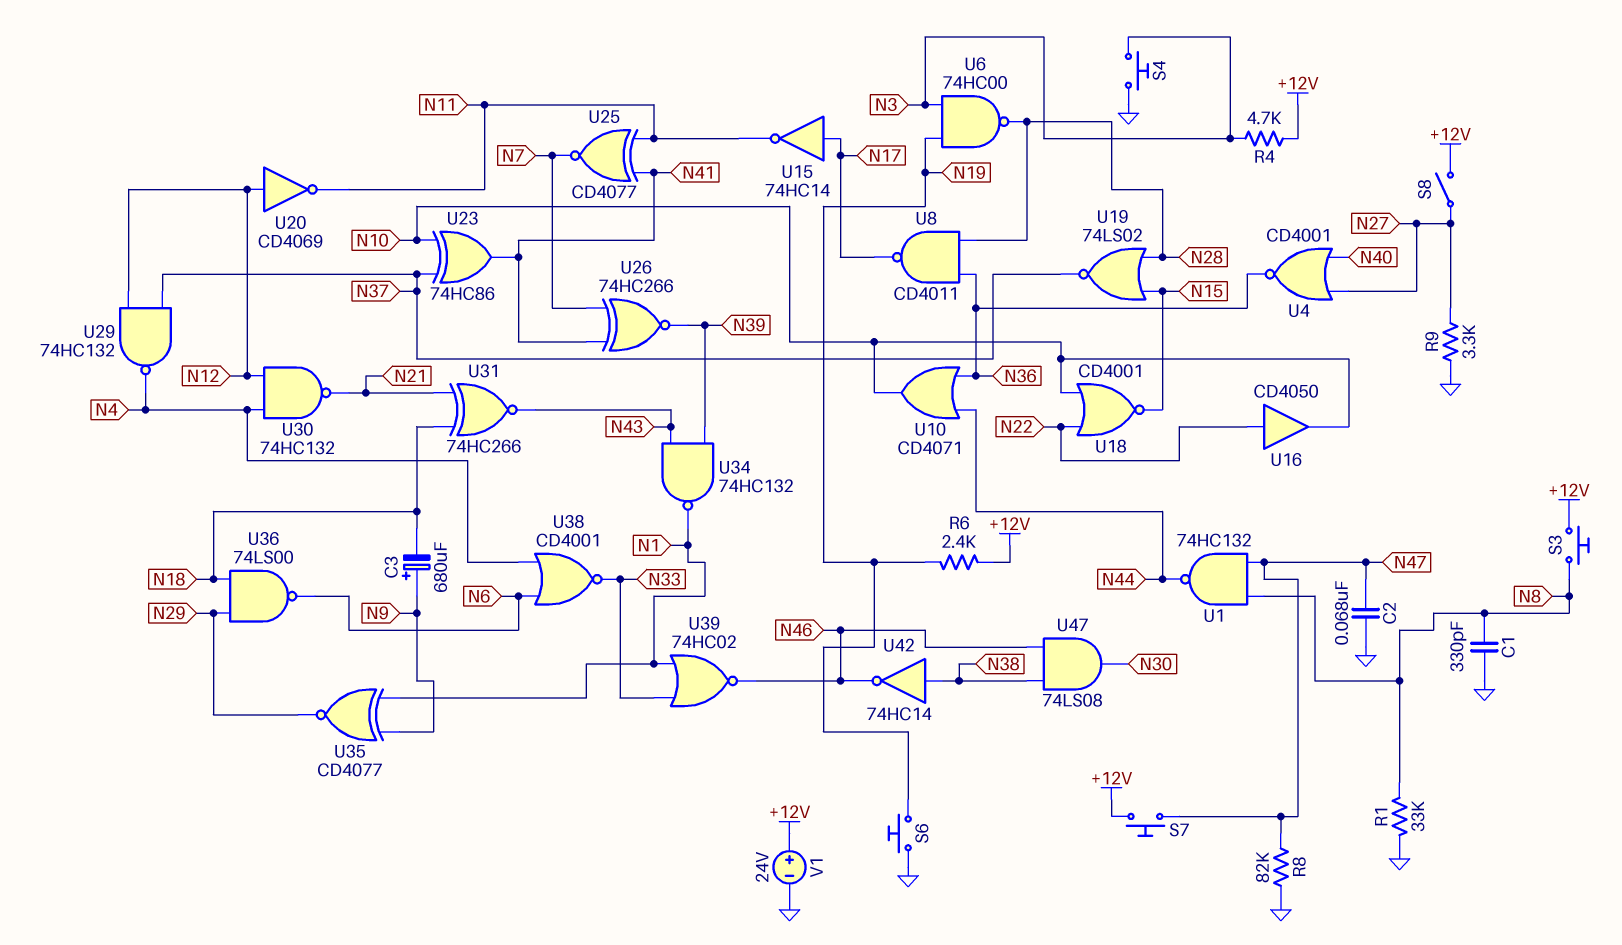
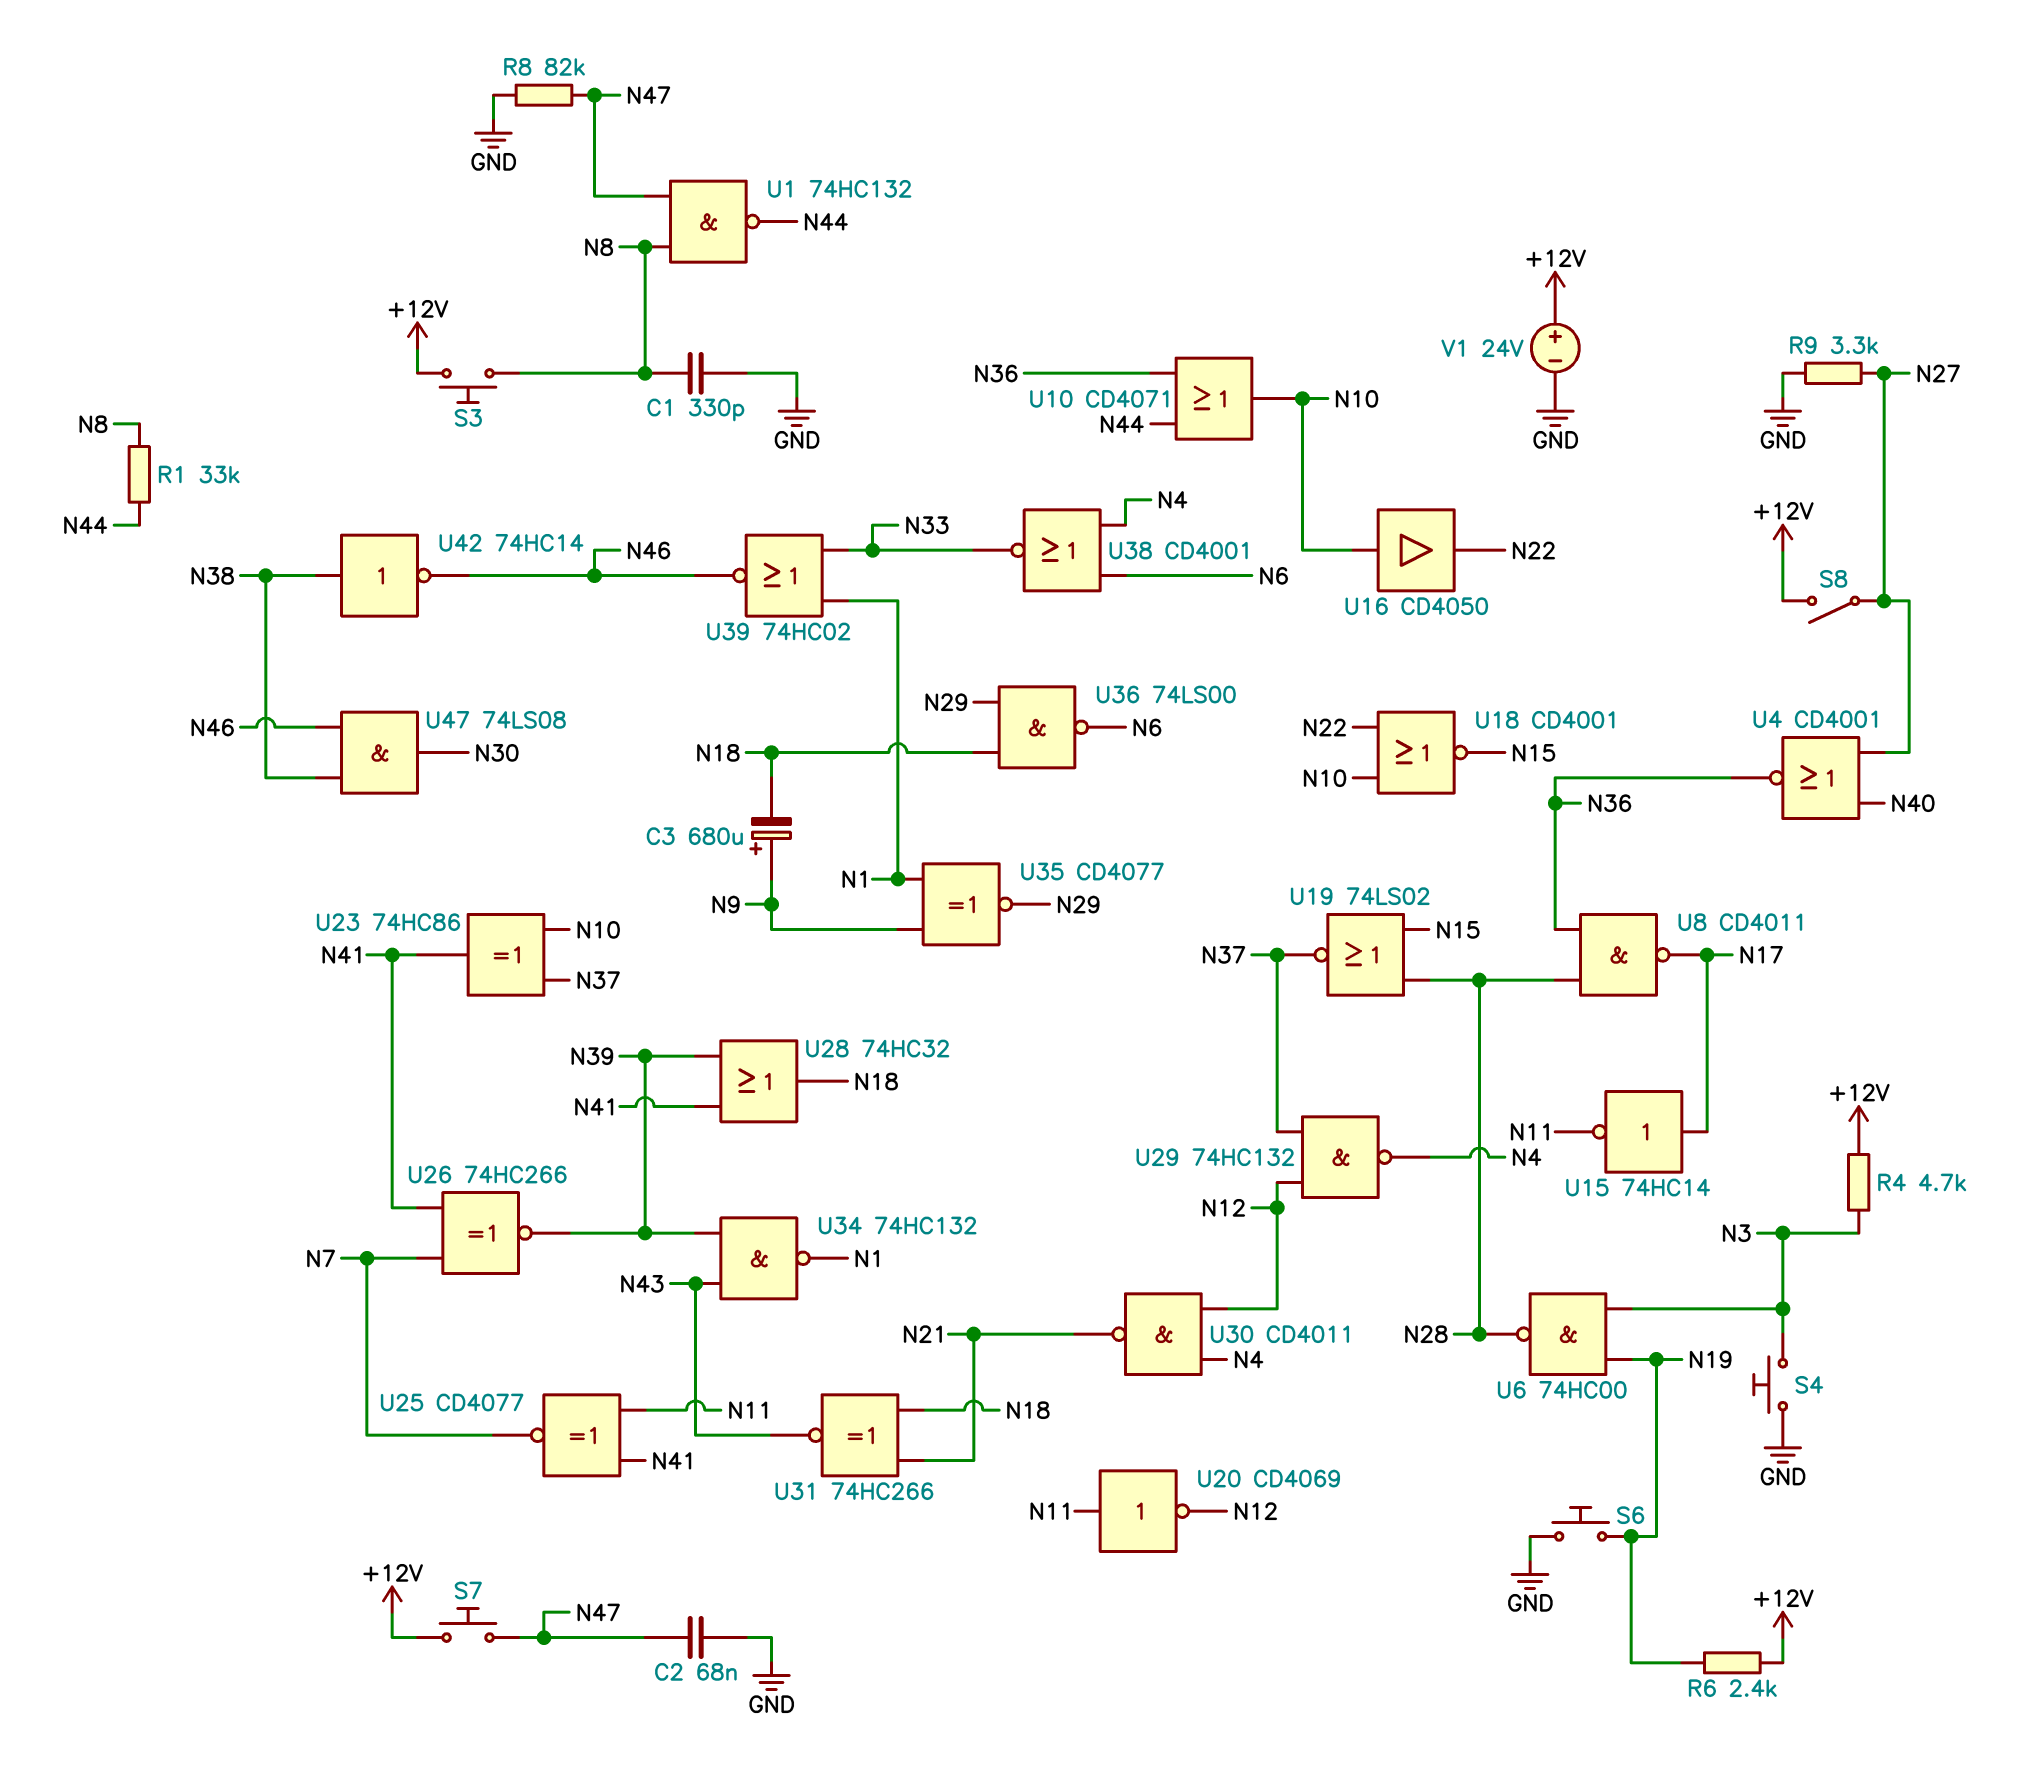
R1: 33k (GND, N8) -> 33k (N8, N44)
U16: buffer CD4050 (in N22, out N10) -> buffer CD4050 (in N10, out N22)
U20: NOT CD4069 (in N12, out N11) -> NOT CD4069 (in N11, out N12)
U28: none -> OR 74HC32 (in N39, in N41, out N18)
U30: NAND 74HC132 (in N4, in N12, out N21) -> NAND CD4011 (in N4, in N12, out N21)

